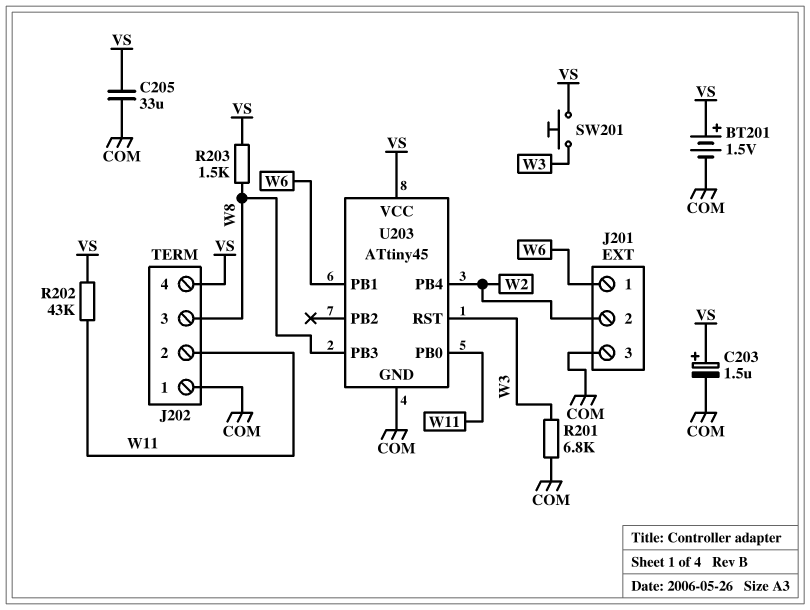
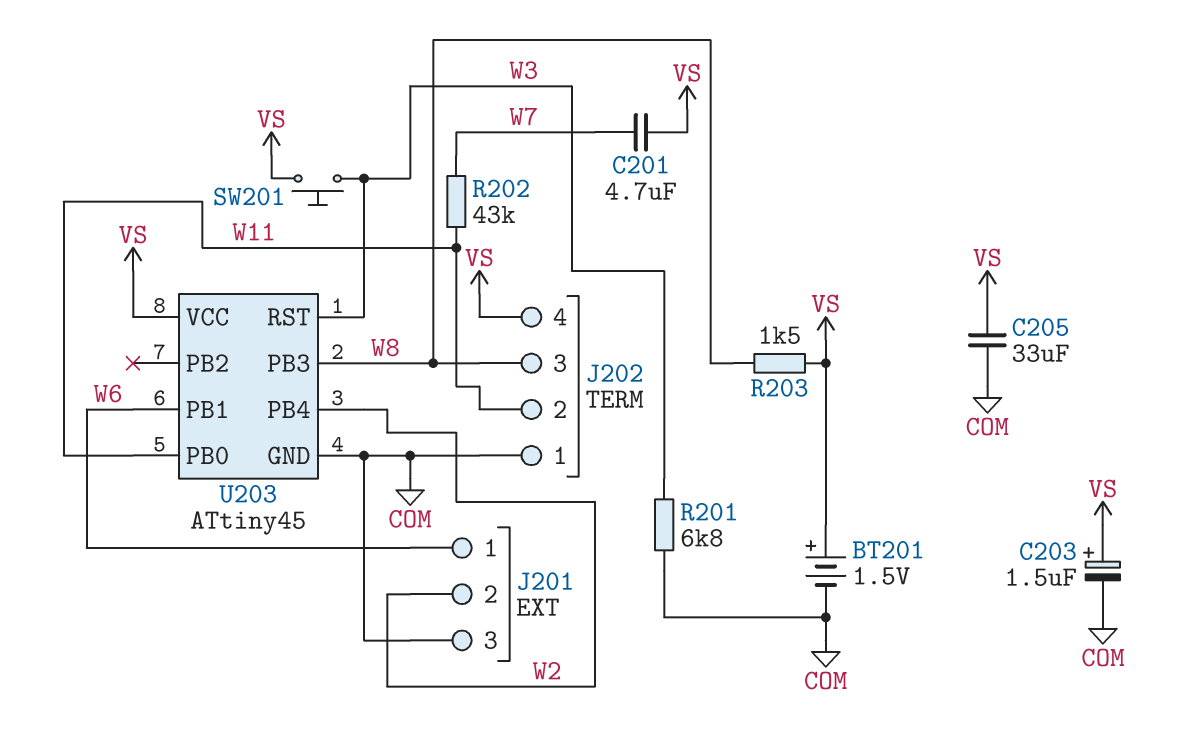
C201: none -> 4.7uF (VS, W7)
R202: 43k (VS, W11) -> 43k (W7, W11)

